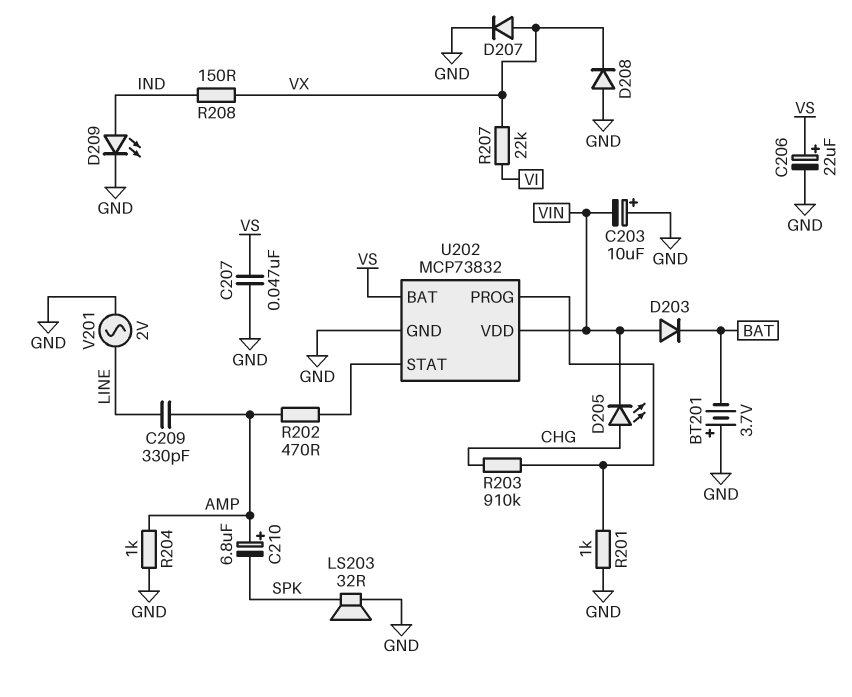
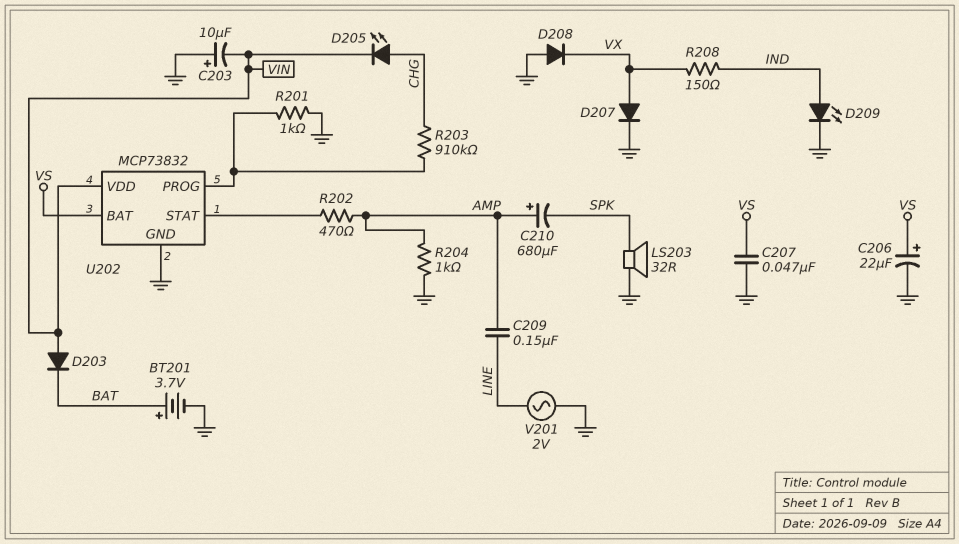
BT201: 3.7V (plus GND, minus BAT) -> 3.7V (plus BAT, minus GND)
C209: 330pF (AMP, LINE) -> 150nF (AMP, LINE)
C210: 6.8uF (plus AMP, minus SPK) -> 680uF (plus AMP, minus SPK)
R207: 22k (VI, VX) -> none

